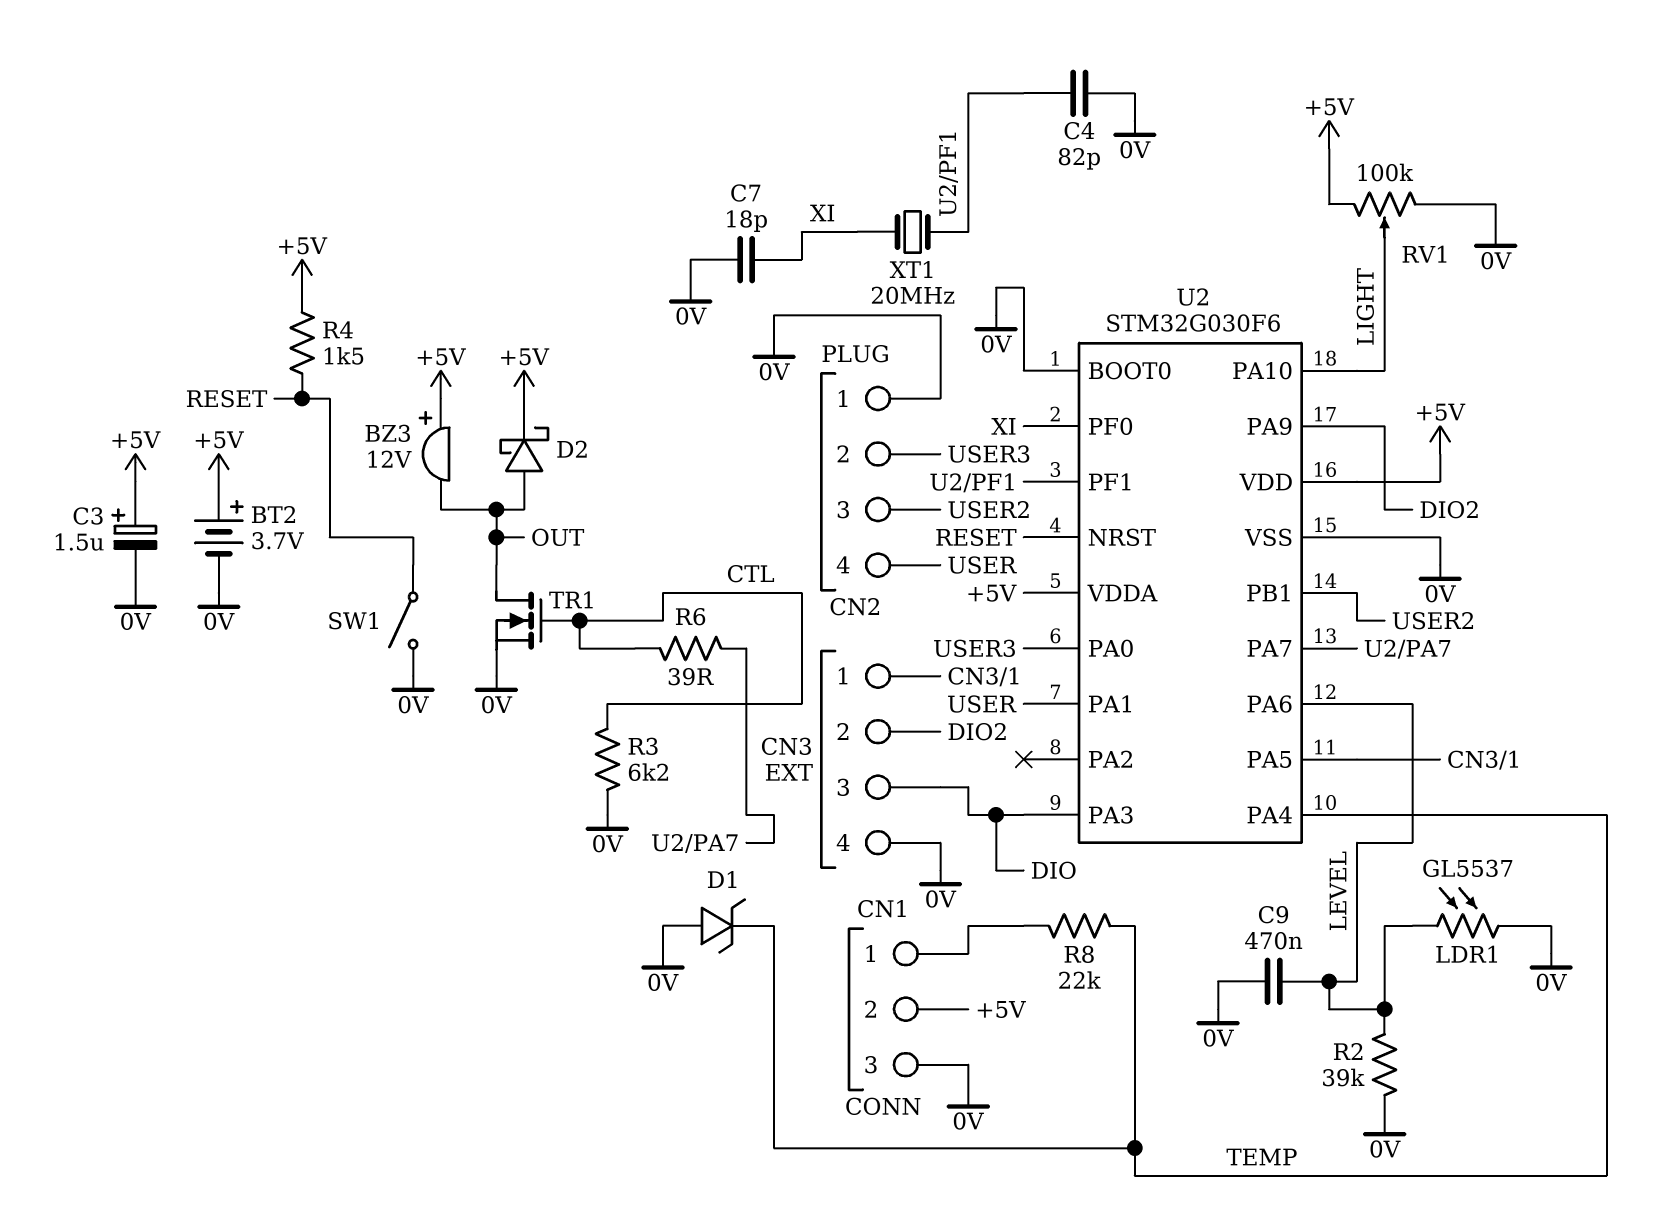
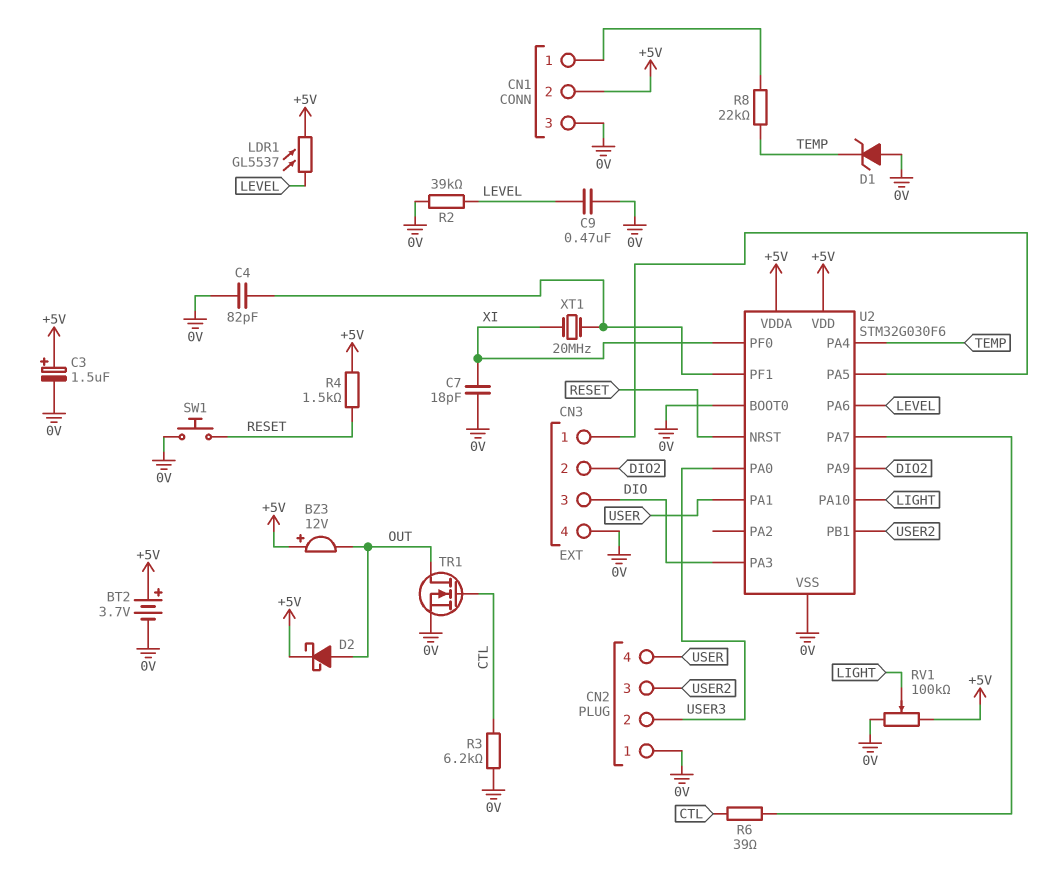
LDR1: GL5537 (0V, LEVEL) -> GL5537 (+5V, LEVEL)
SW1: switch (0V, RESET) -> button (0V, RESET)

